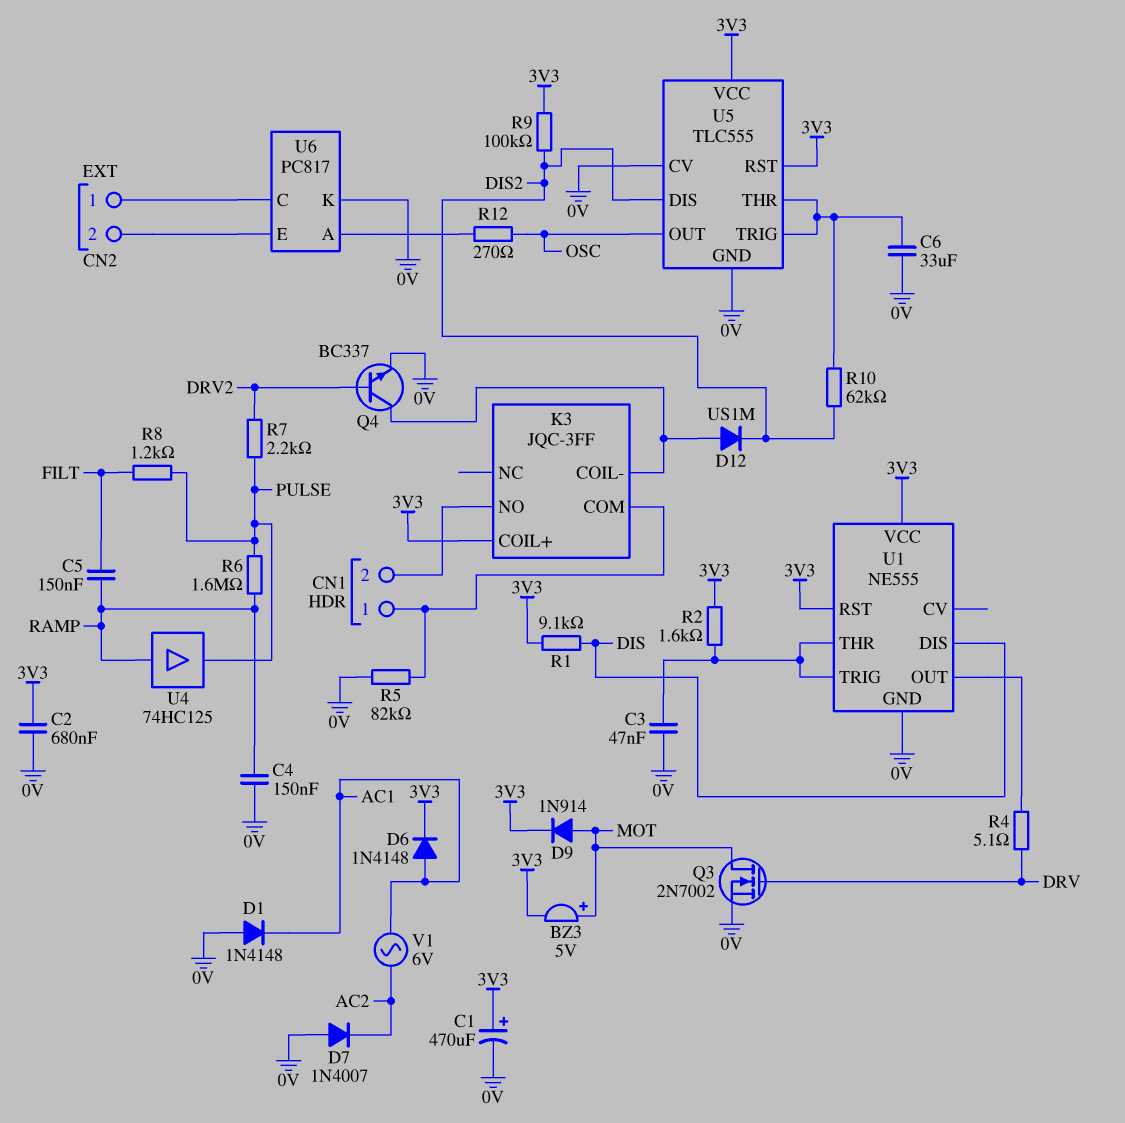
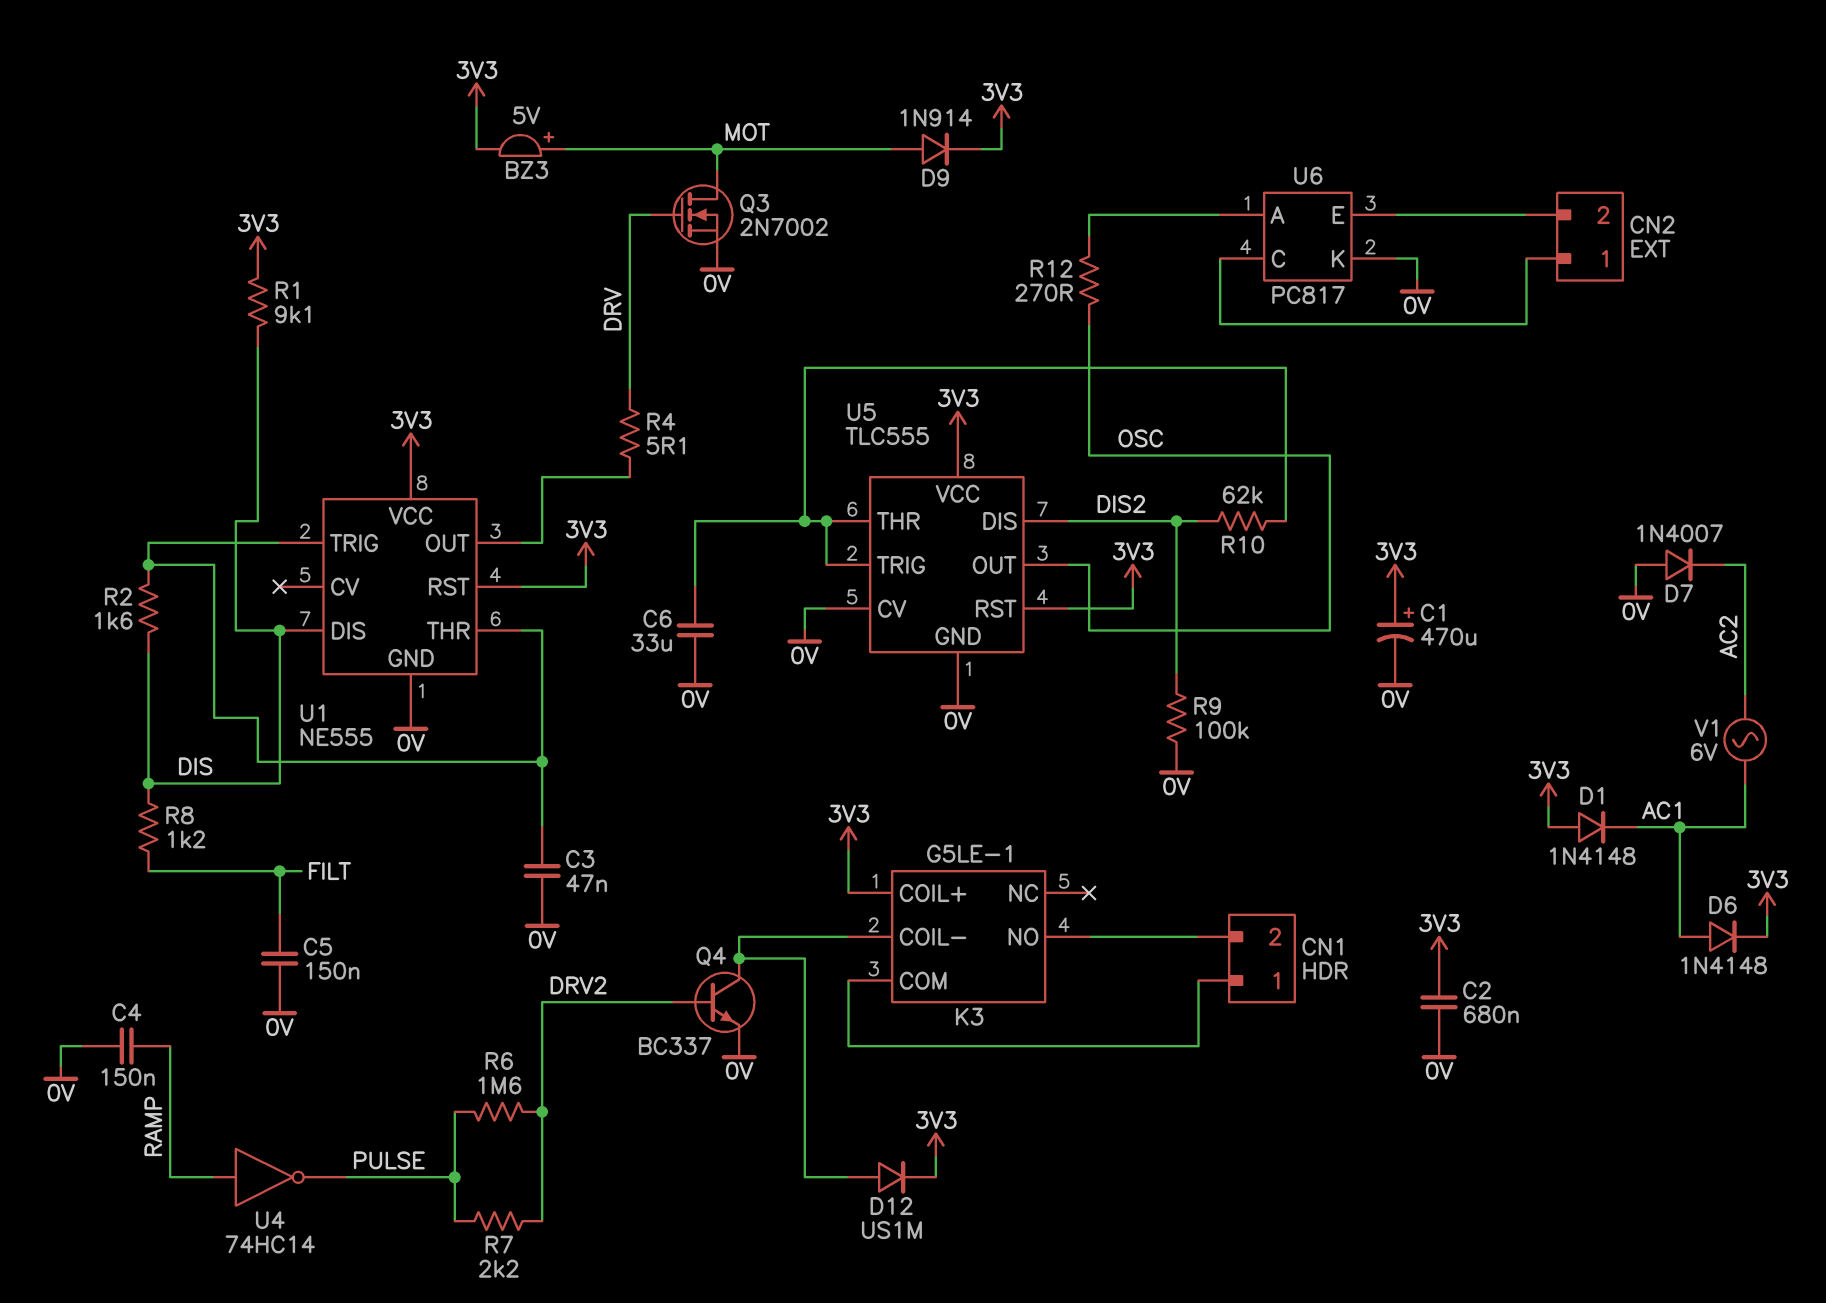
C5: 150nF (FILT, RAMP) -> 150nF (0V, FILT)
D1: diode 1N4148 (A 0V, K AC1) -> diode 1N4148 (A 3V3, K AC1)
D12: diode US1M (A K3/COIL-, K DIS2) -> diode US1M (A K3/COIL-, K 3V3)
K3: JQC-3FF -> G5LE-1
R2: 1.6k (3V3, U1/THR) -> 1.6k (DIS, U1/THR)
R5: 82k (0V, CN1/1) -> none
R6: 1.6M (PULSE, RAMP) -> 1.6M (DRV2, PULSE)
R8: 1.2k (FILT, PULSE) -> 1.2k (DIS, FILT)
R9: 100k (3V3, DIS2) -> 100k (0V, DIS2)
U4: buffer 74HC125 (in RAMP, out PULSE) -> NOT 74HC14 (in RAMP, out PULSE)

